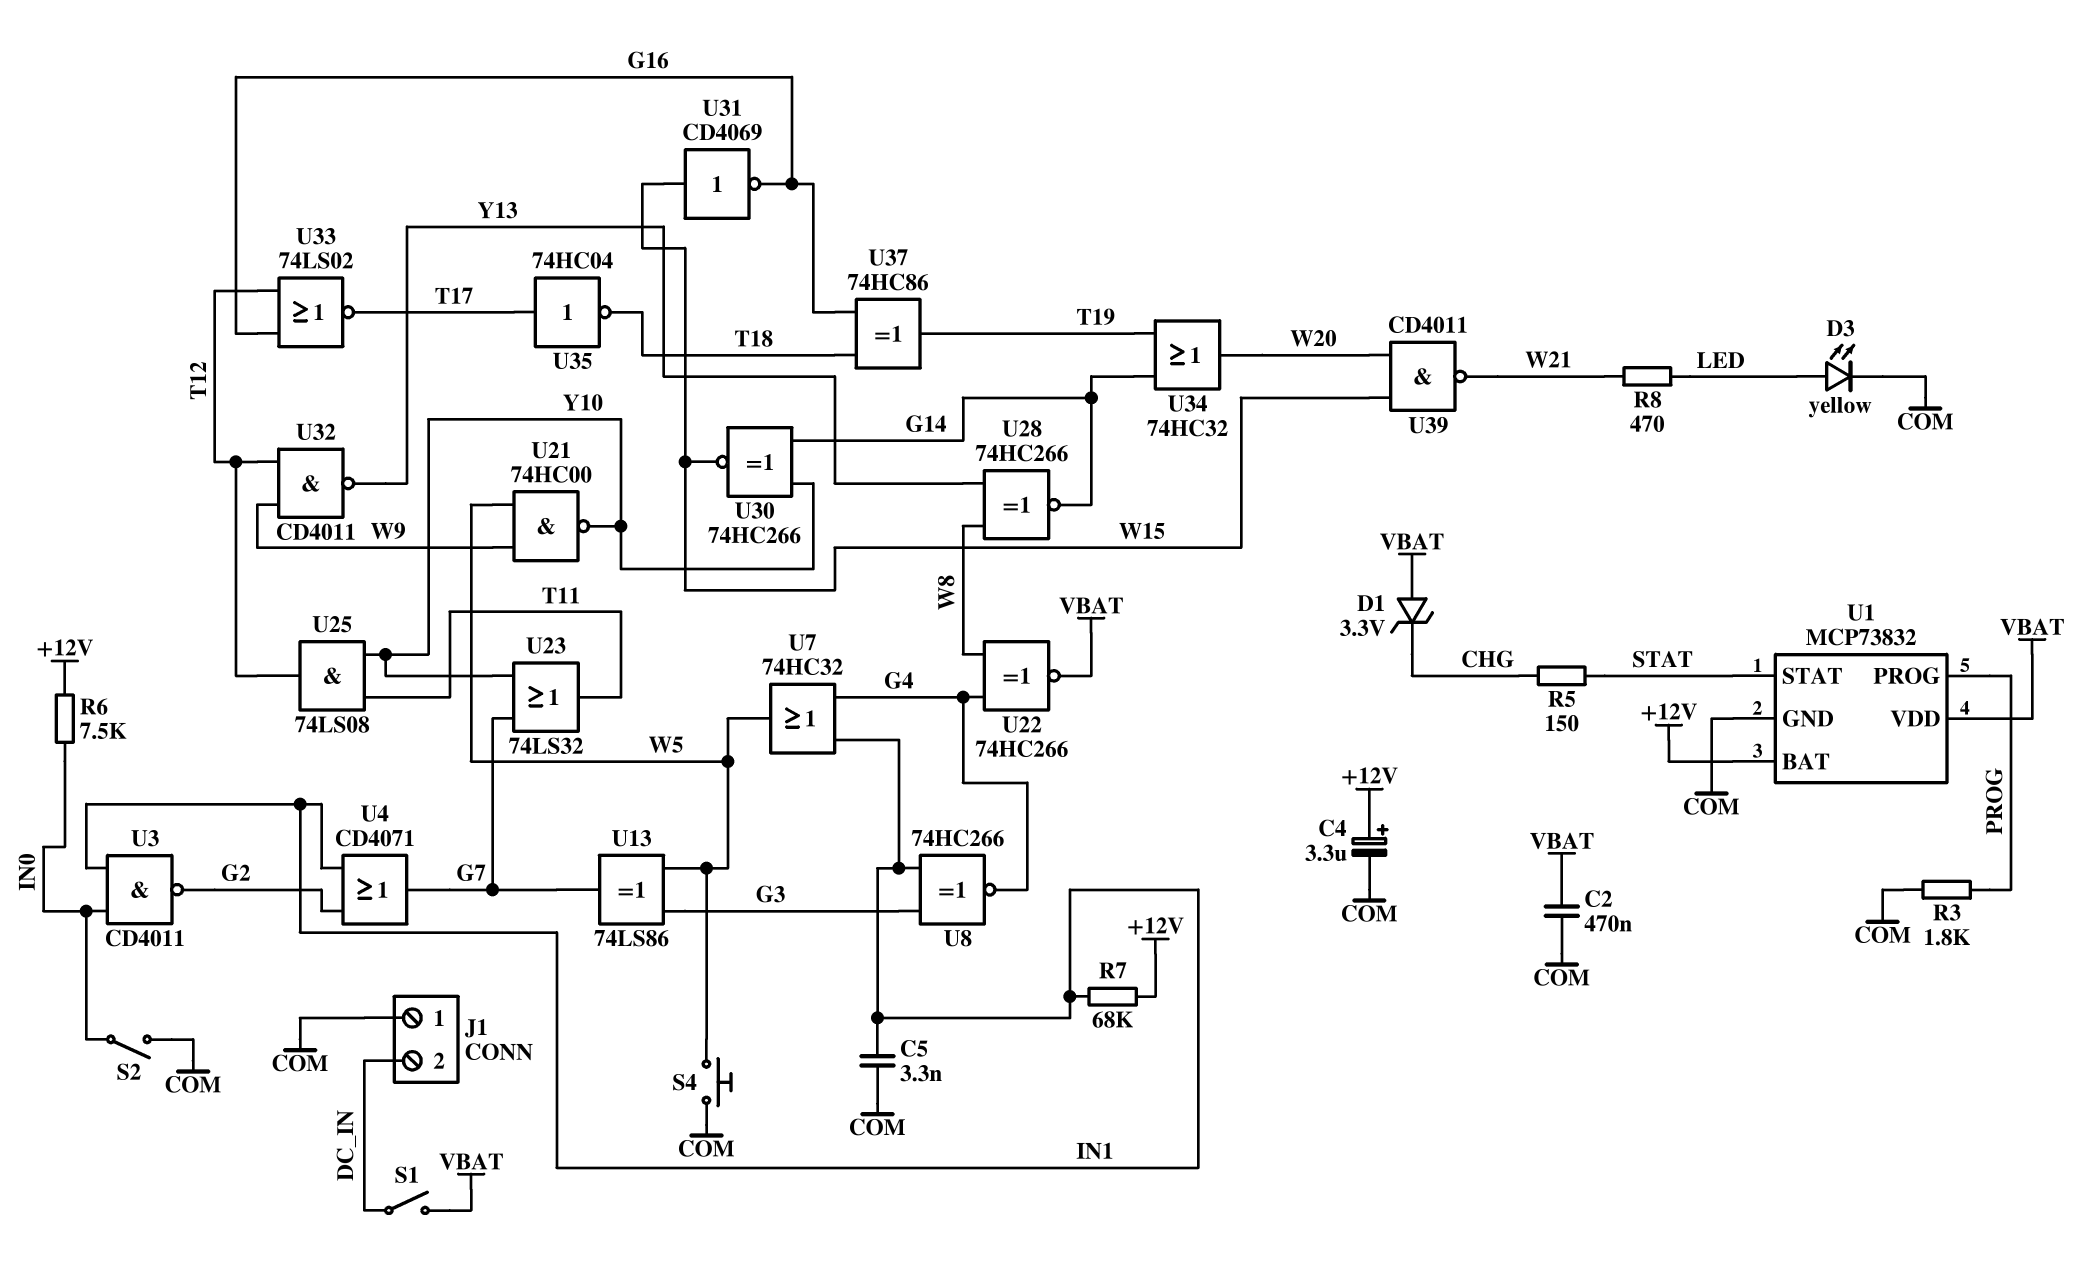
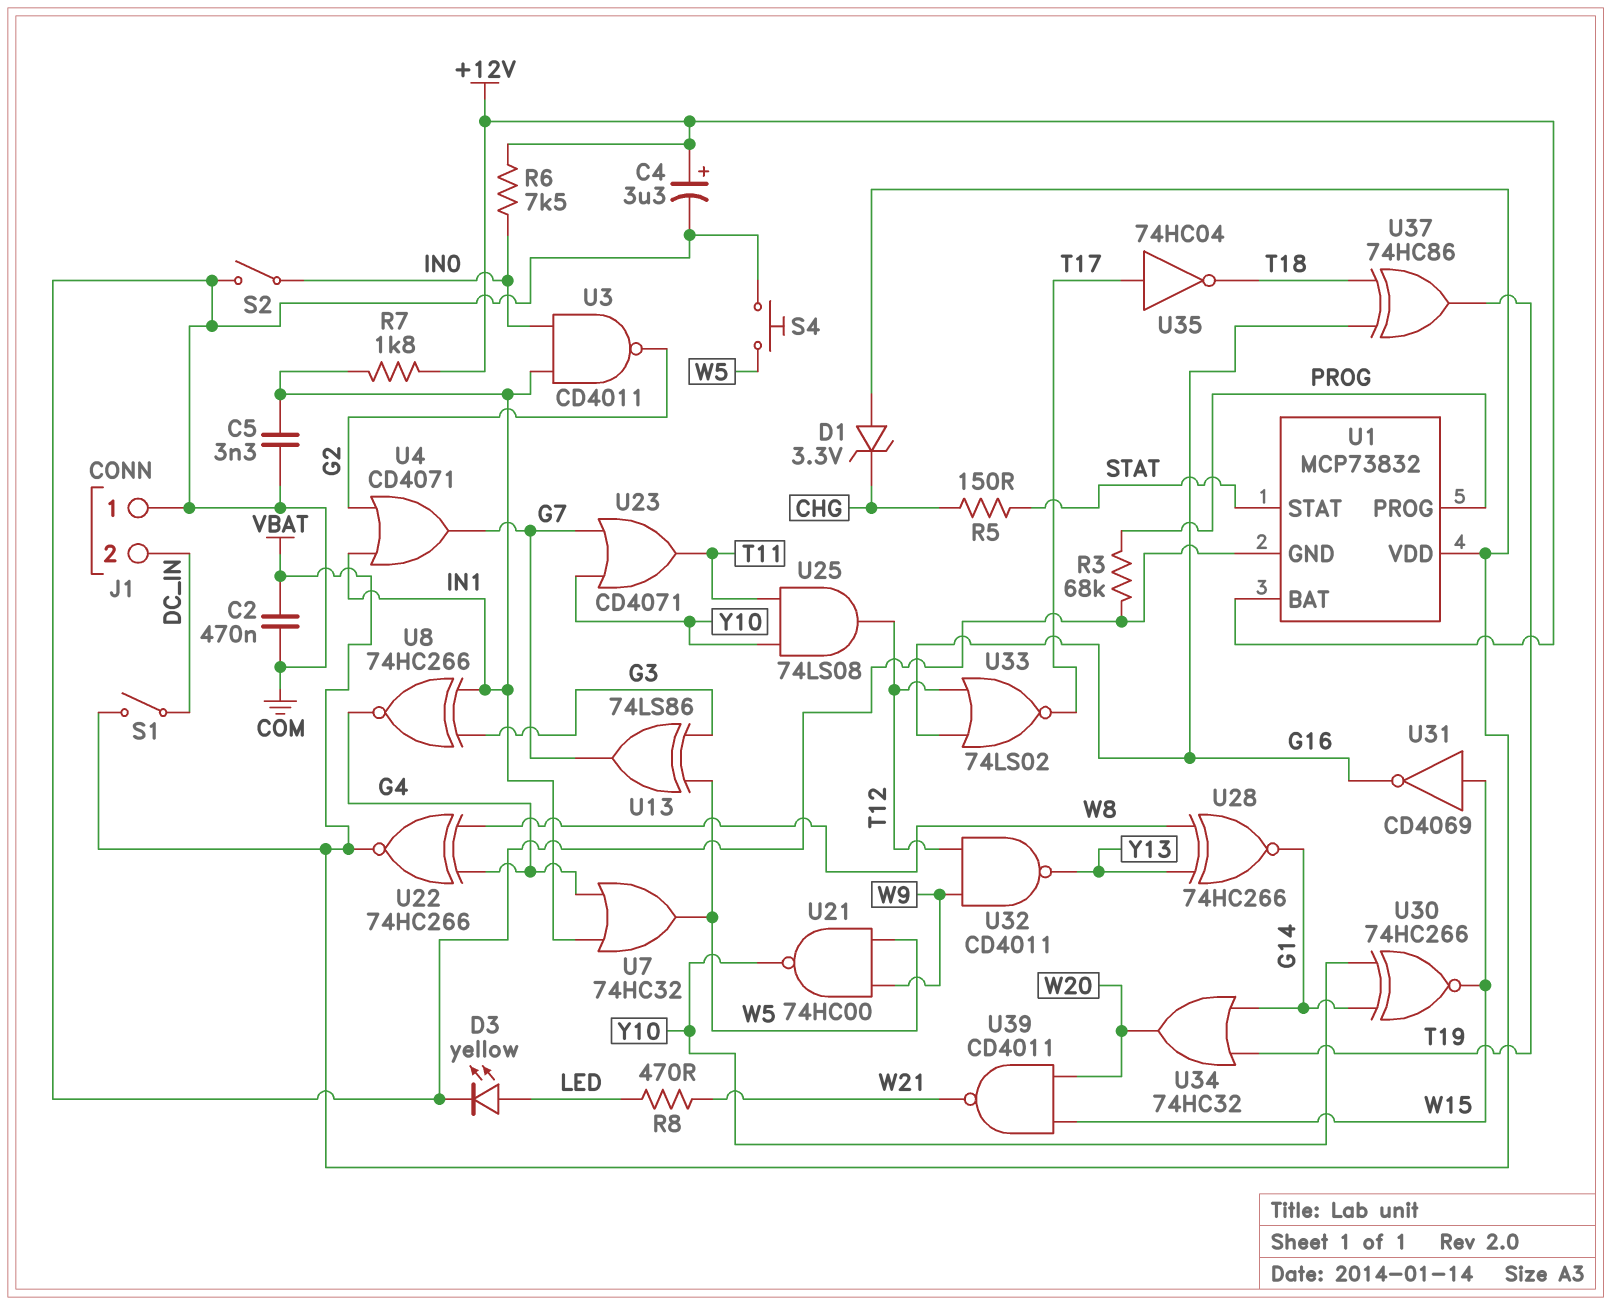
R3: 1.8k (COM, PROG) -> 68k (COM, PROG)
R7: 68k (+12V, IN1) -> 1.8k (+12V, IN1)
U23: OR 74LS32 (in G7, in Y10, out T11) -> OR CD4071 (in G7, in Y10, out T11)

